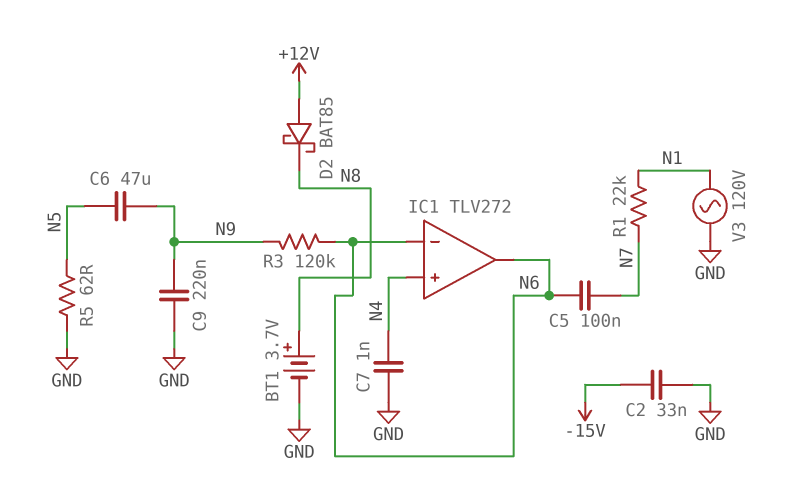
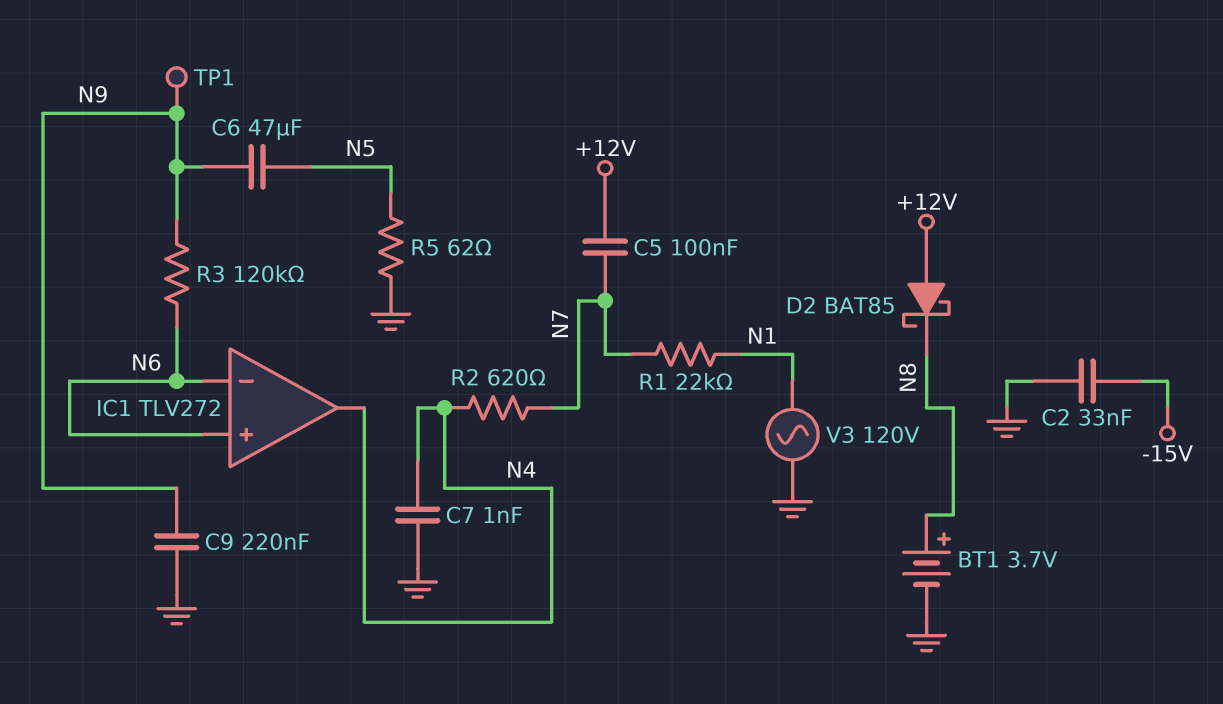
C5: 100nF (N6, N7) -> 100nF (+12V, N7)
IC1 pin in+: N4 -> N6
IC1 pin out: N6 -> N4
R2: none -> 620 (N4, N7)
TP1: none -> test point (N9)

